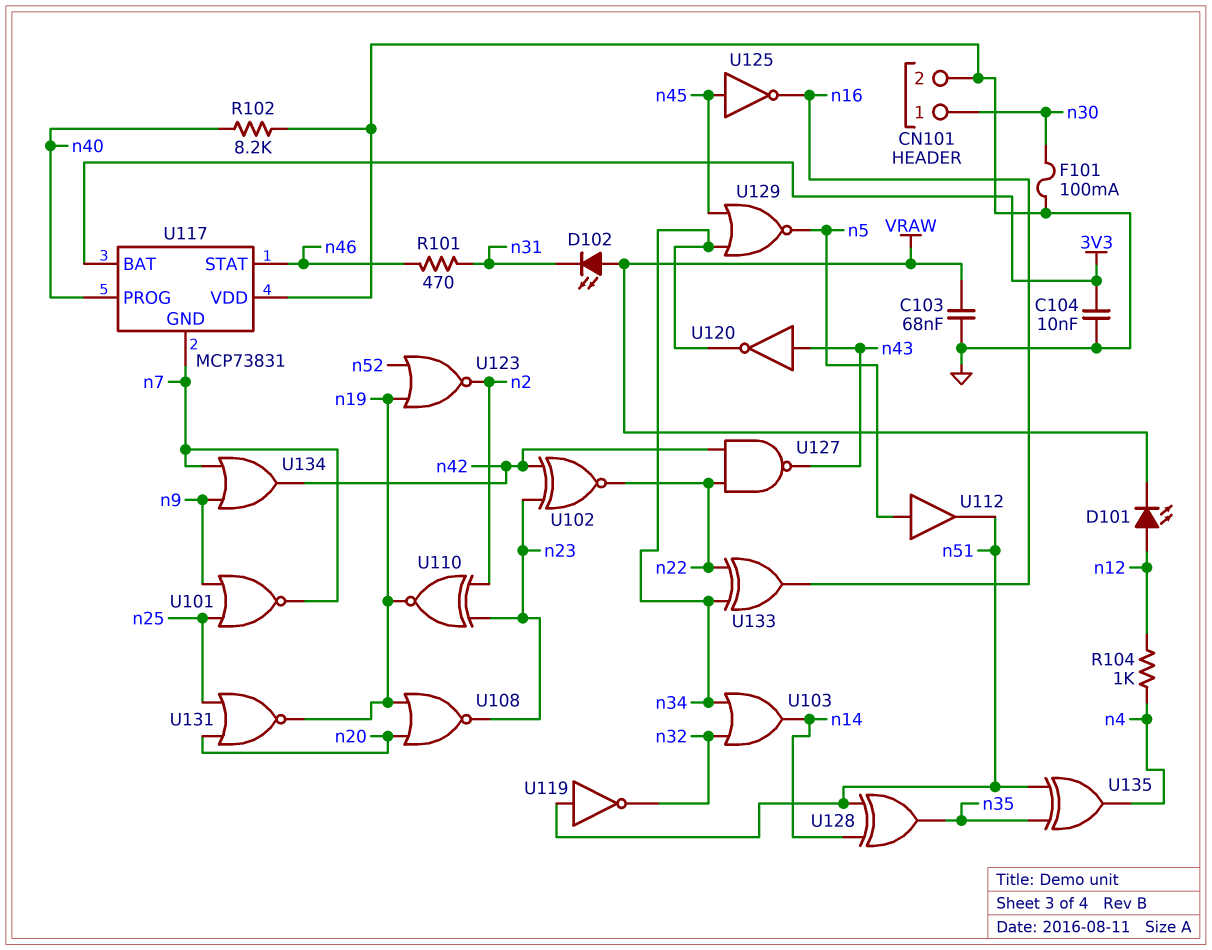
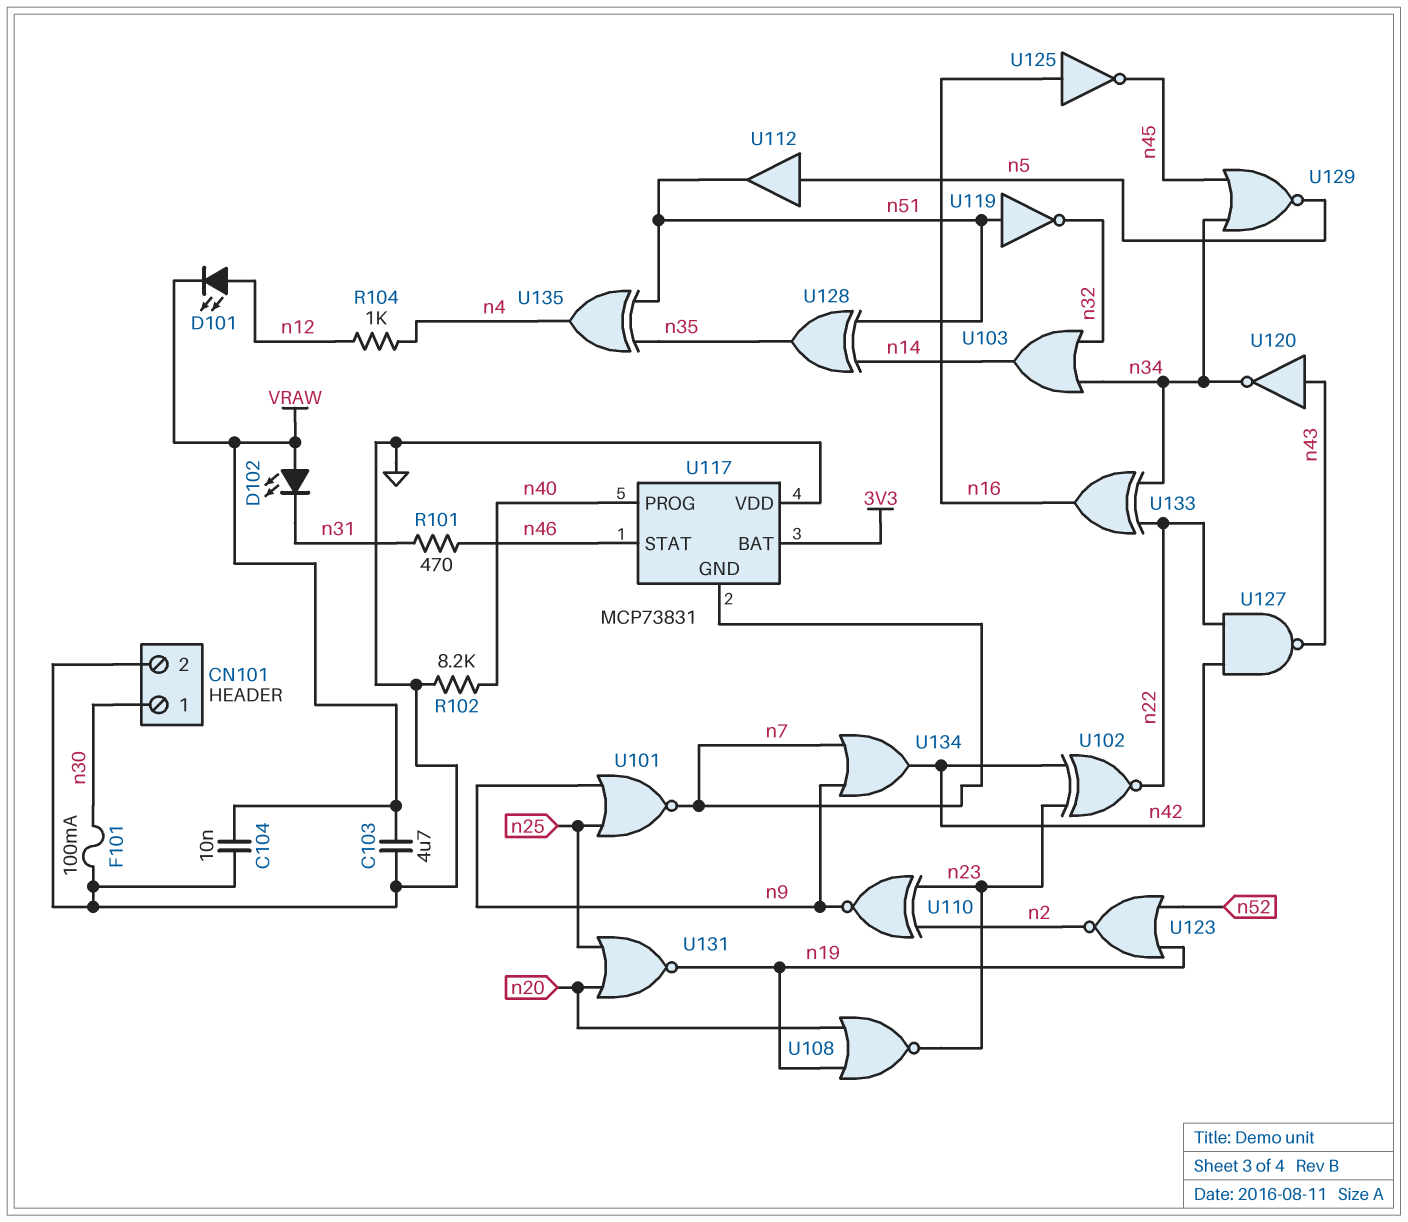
C103: 68nF (GND, VRAW) -> 4.7uF (GND, VRAW)
C104: 10nF (3V3, GND) -> 10nF (GND, VRAW)
U110: XNOR (in n2, in n23, out n19) -> XNOR (in n2, in n23, out n9)
U125: NOT (in n45, out n16) -> NOT (in n16, out n45)

